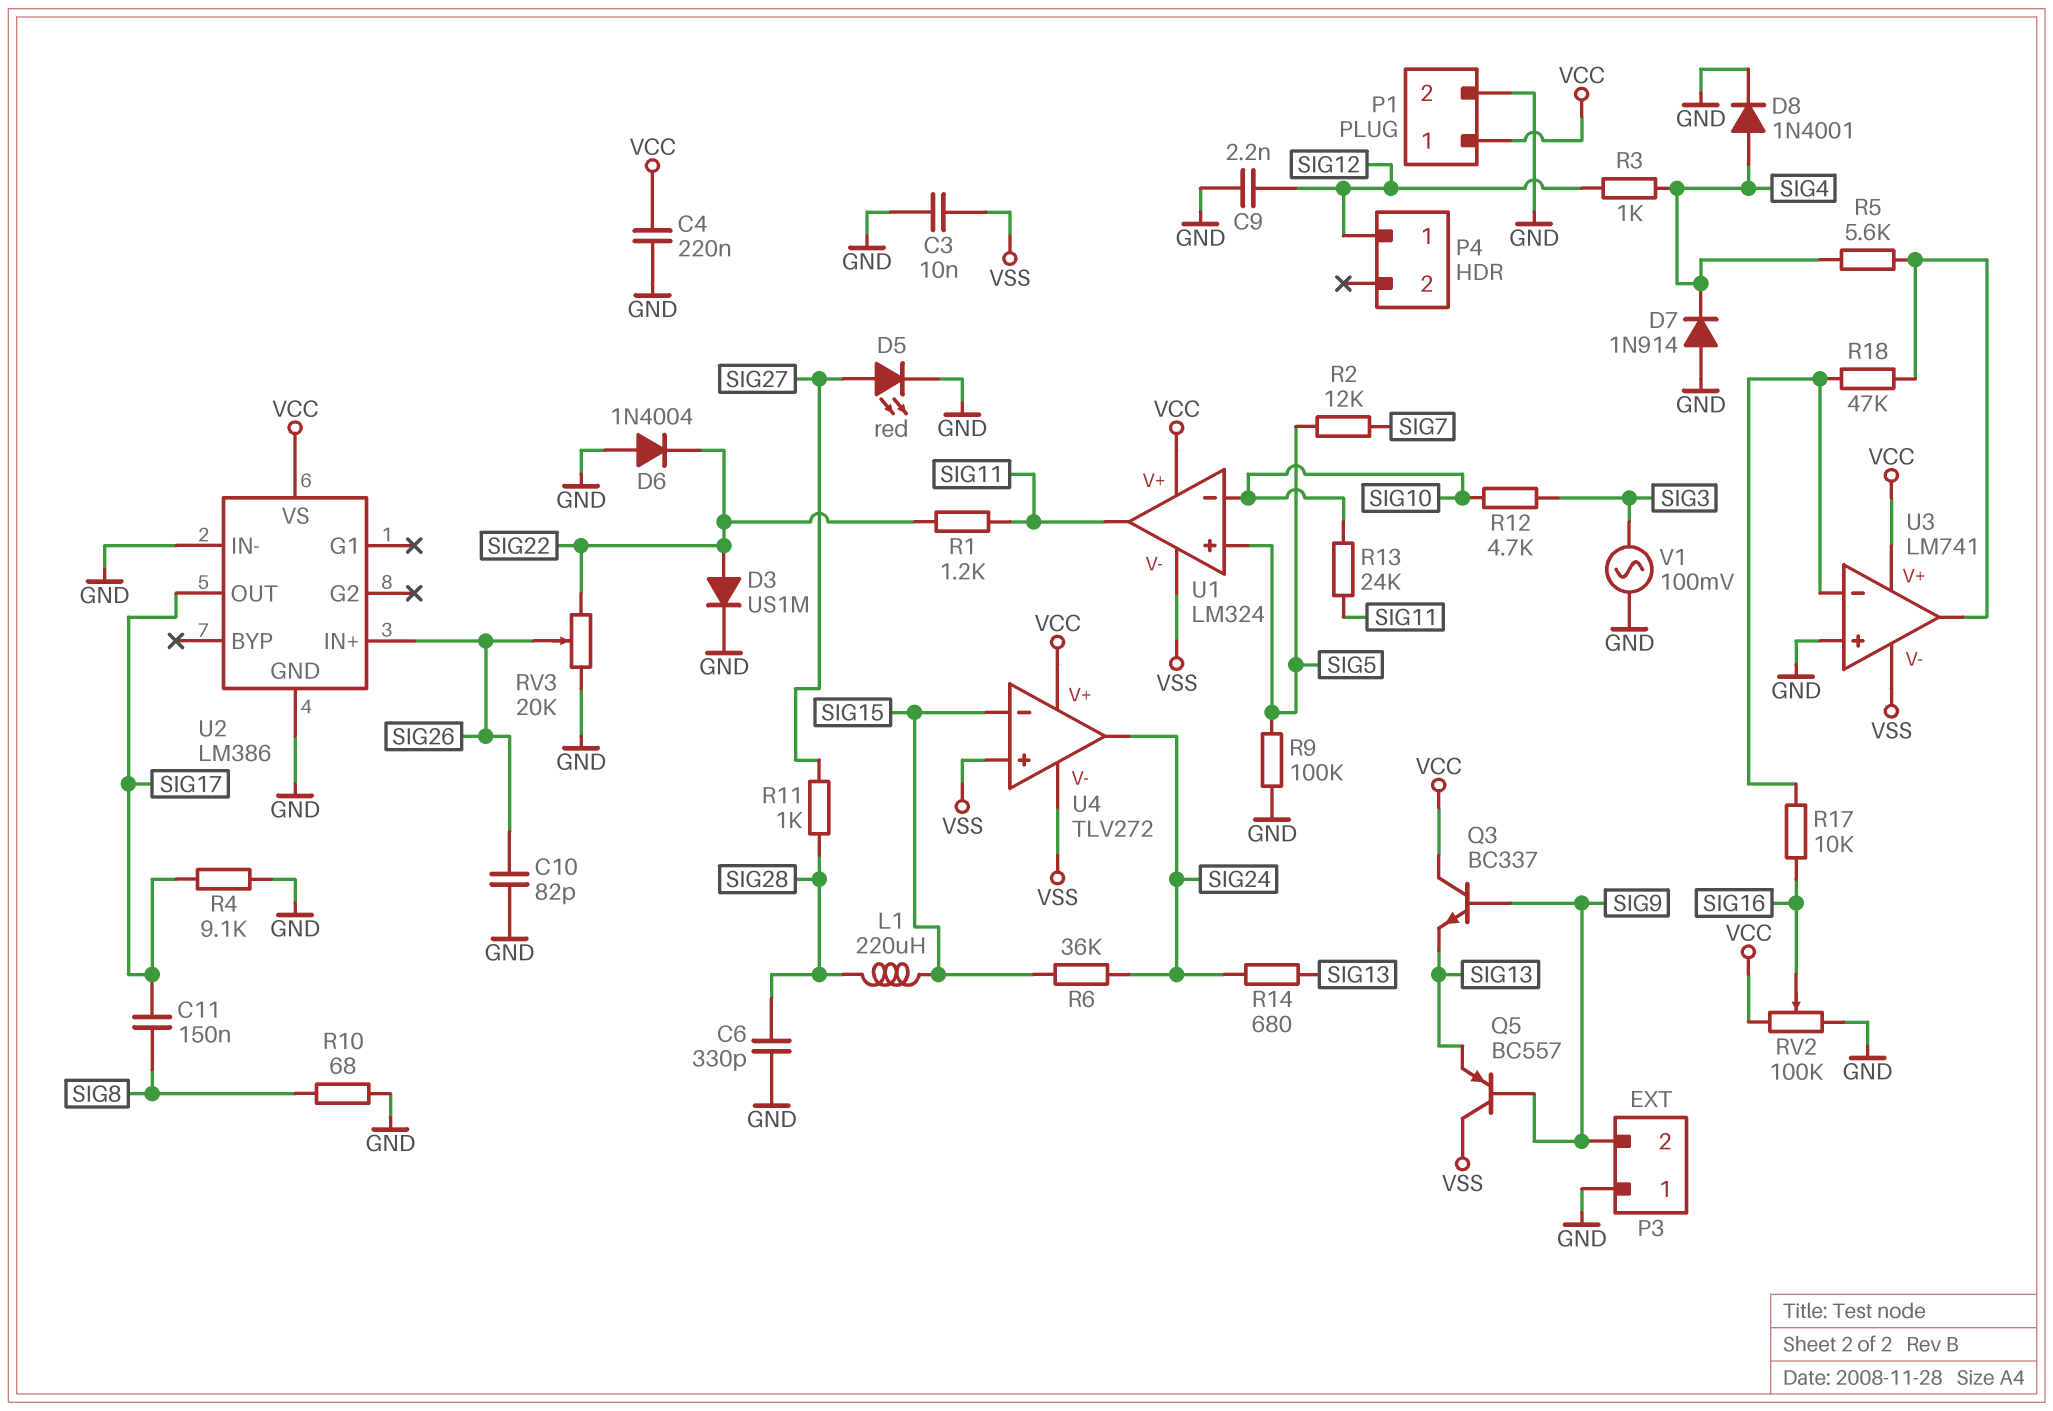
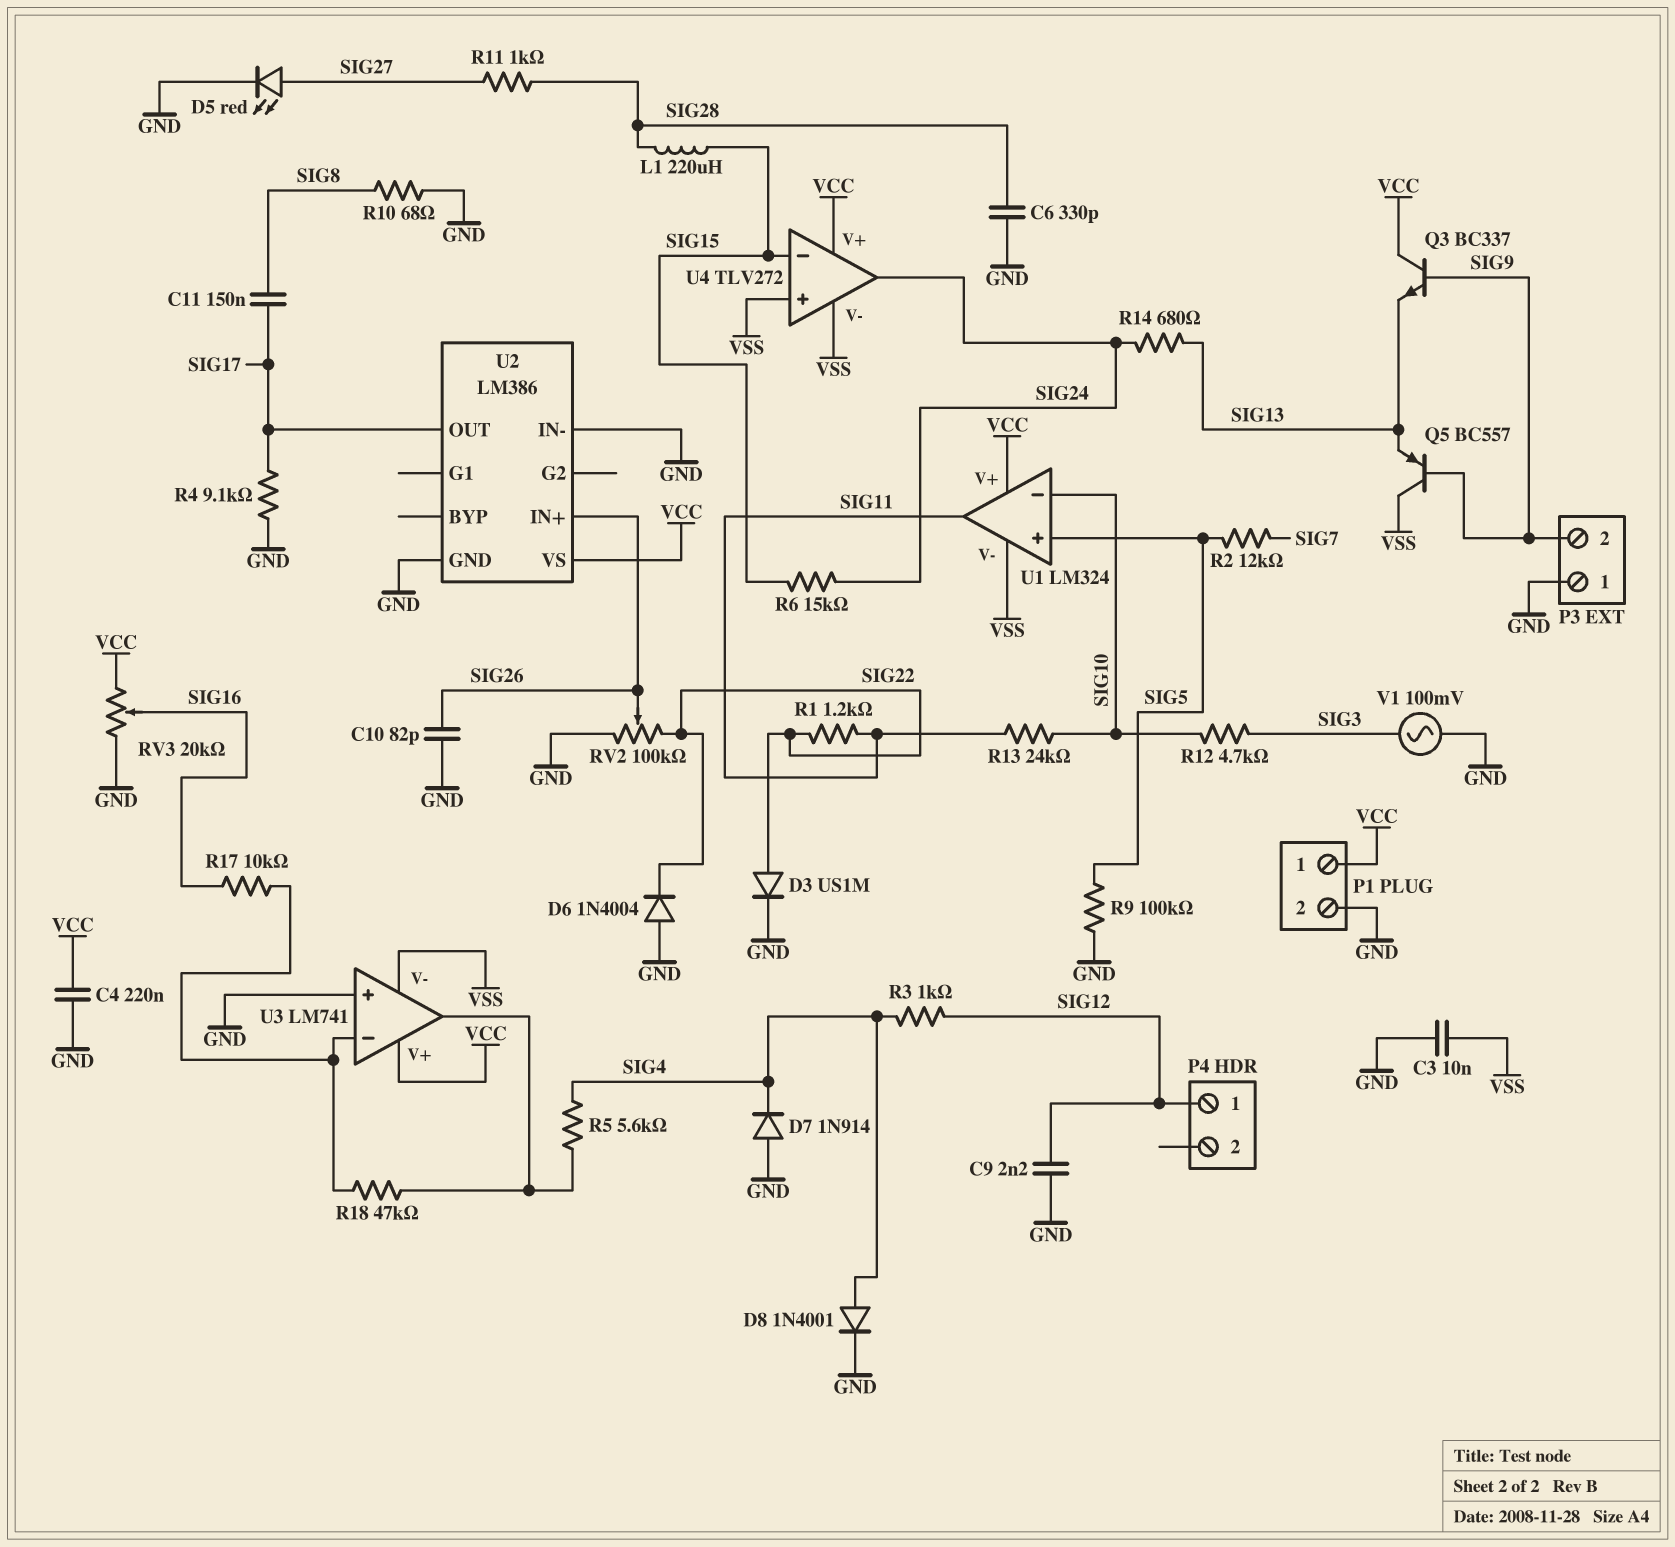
R6: 36k (SIG15, SIG24) -> 15k (SIG15, SIG24)
RV2: 100k (GND, VCC, wiper SIG16) -> 100k (GND, SIG22, wiper SIG26)
RV3: 20k (GND, SIG22, wiper SIG26) -> 20k (GND, VCC, wiper SIG16)

